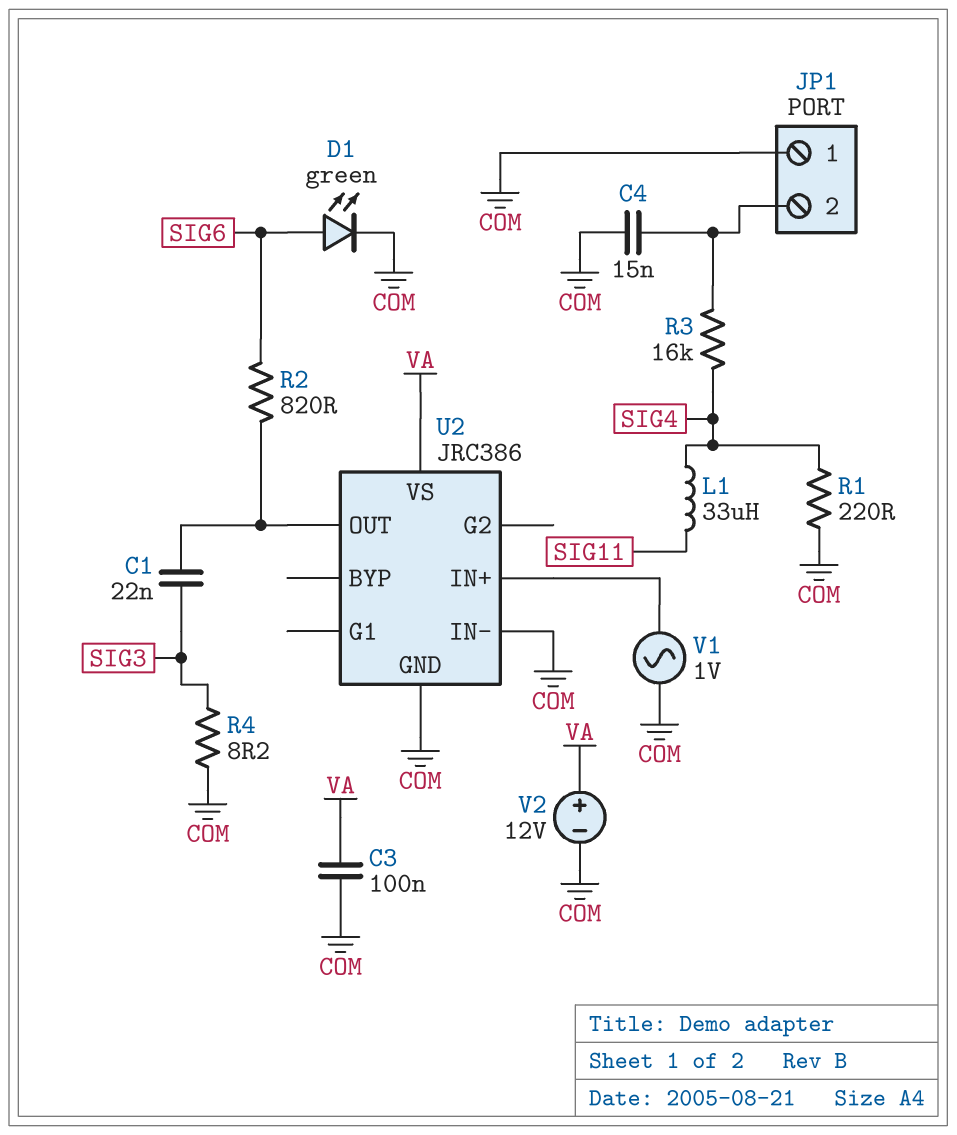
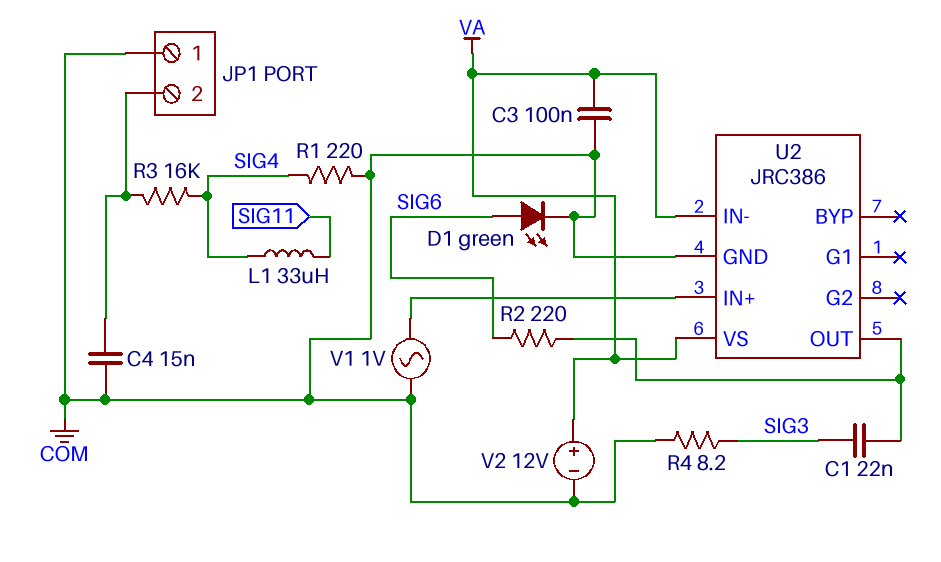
R2: 820 (SIG6, U2/OUT) -> 220 (SIG6, U2/OUT)
U2 pin IN-: COM -> VA

